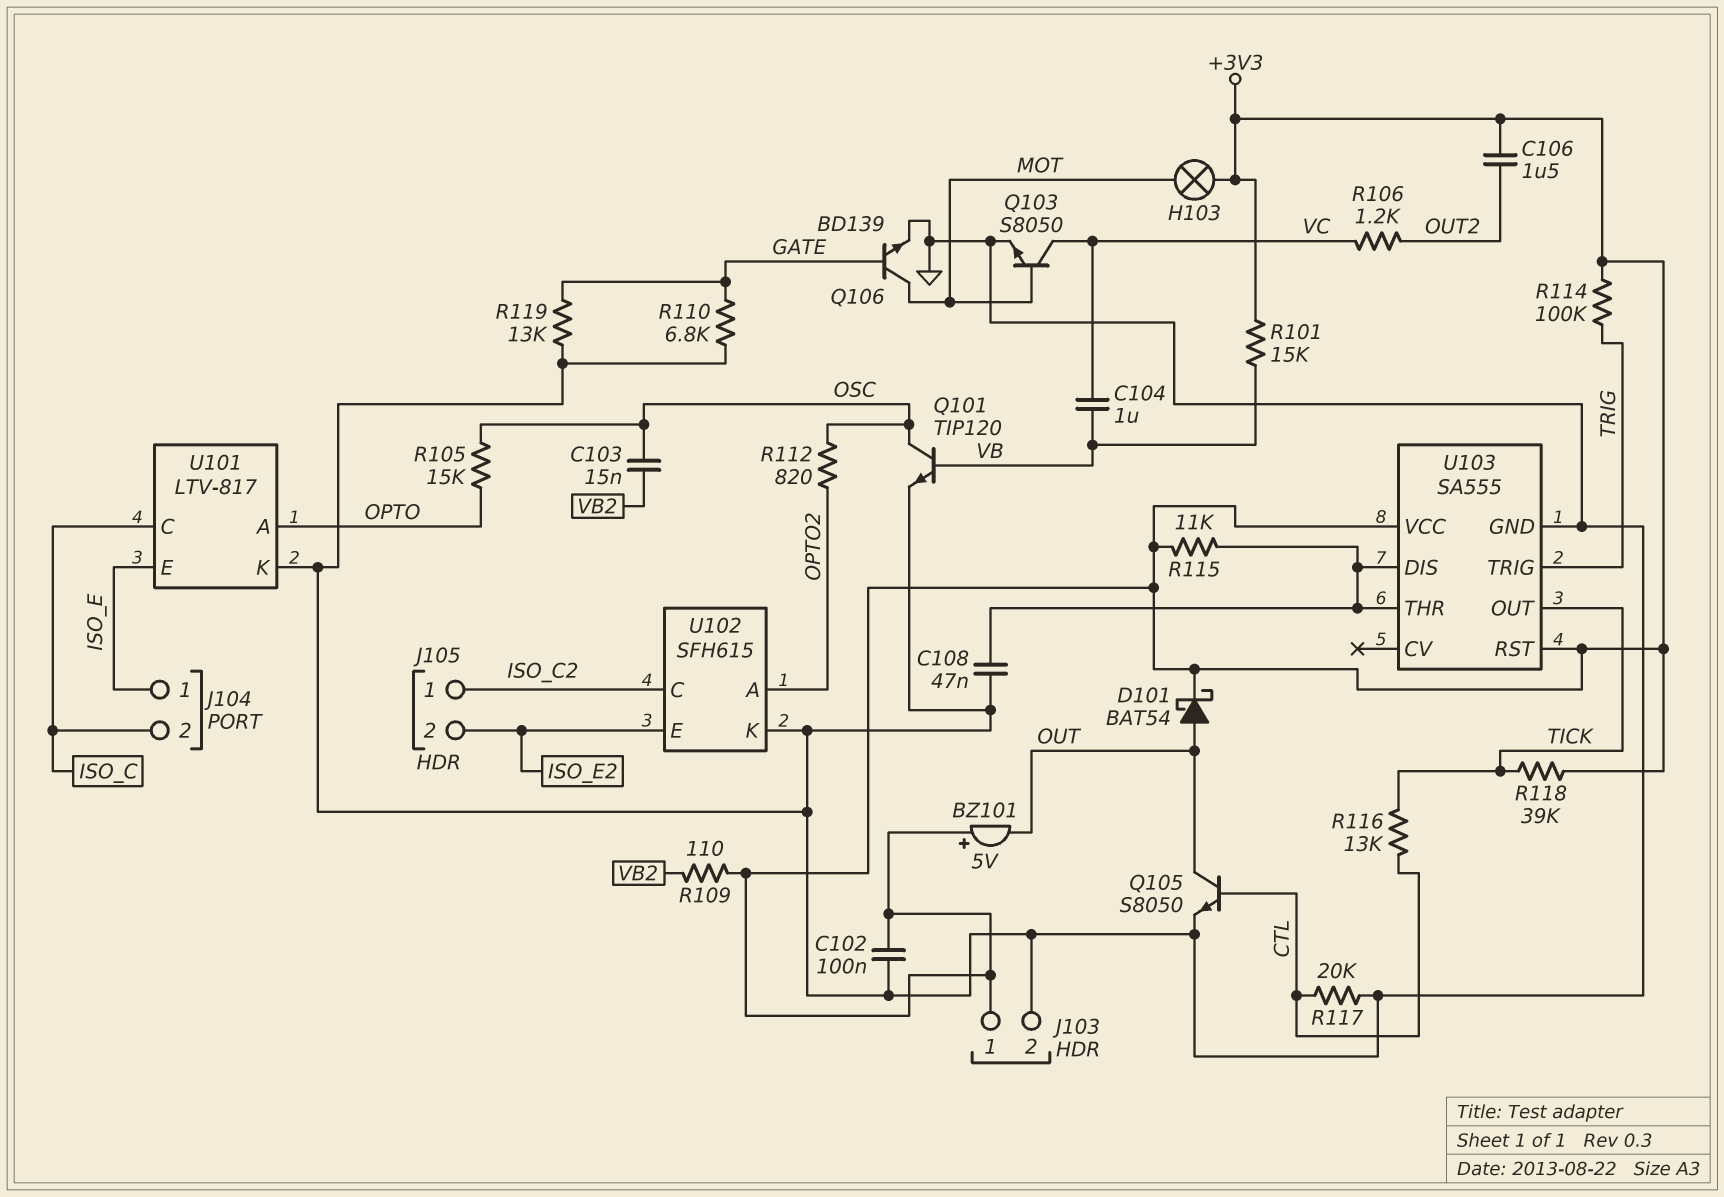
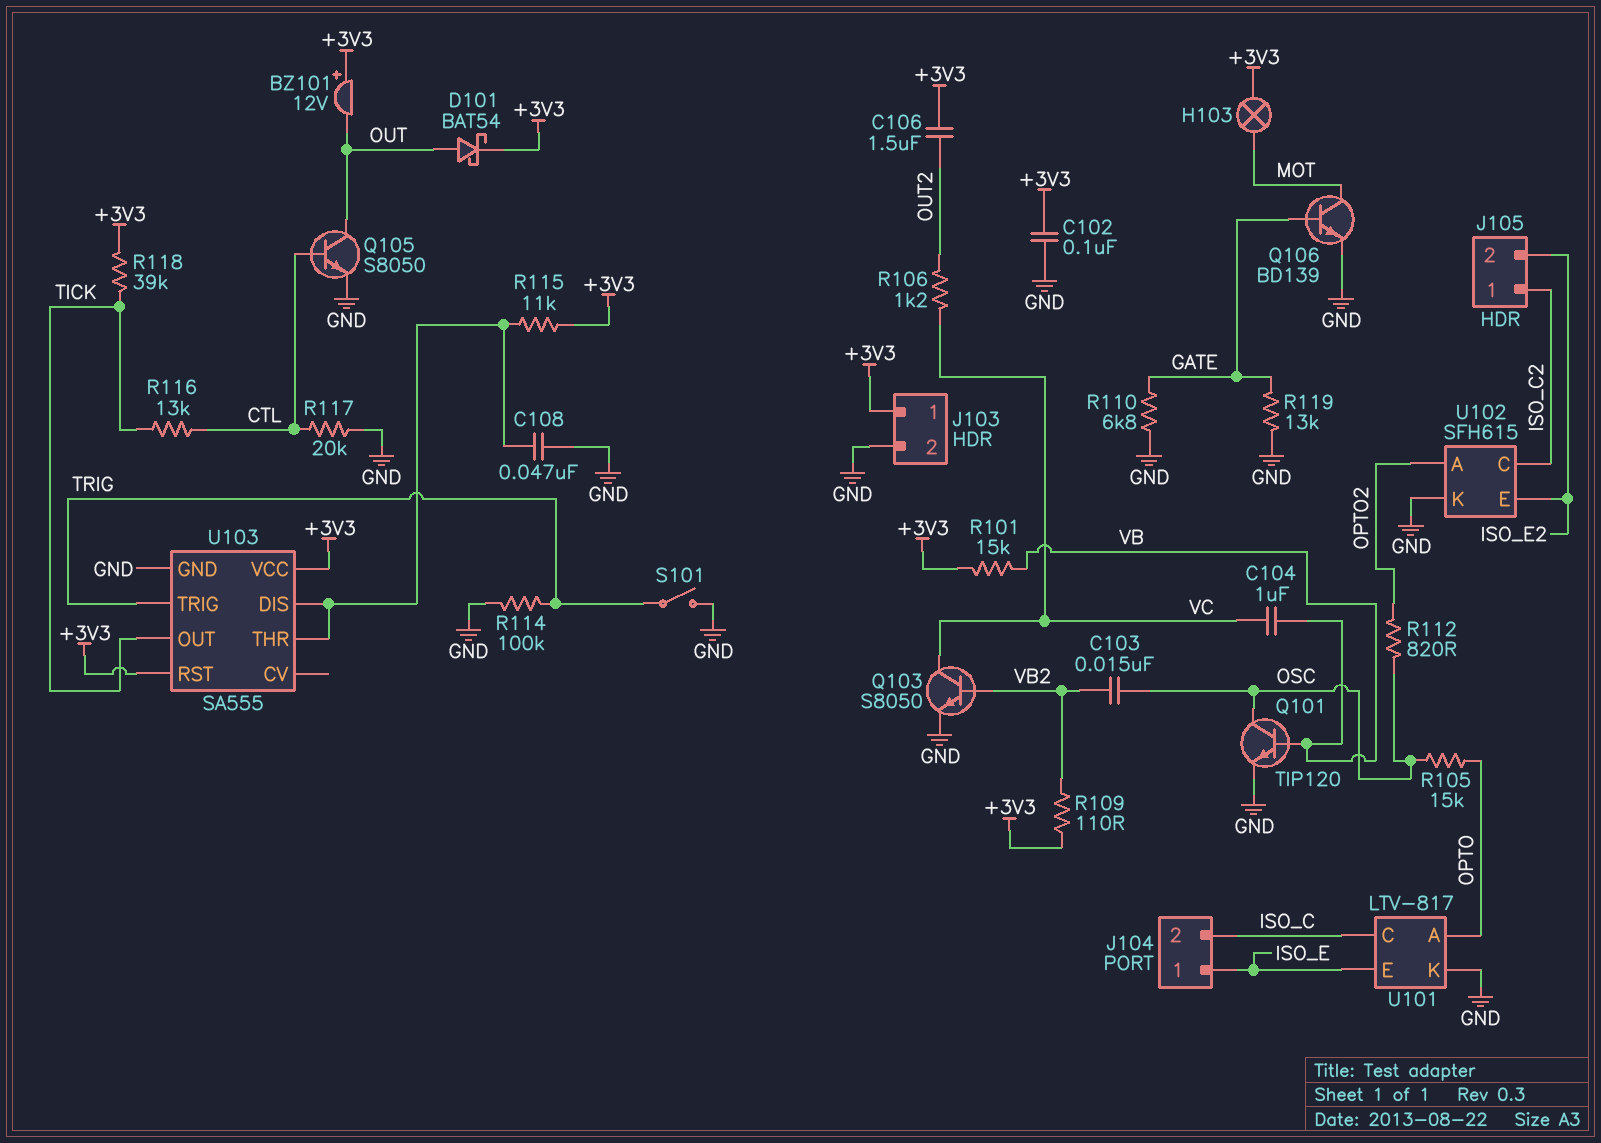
BZ101: buzzer 5V (plus +3V3, minus OUT) -> buzzer 12V (plus +3V3, minus OUT)
Q103: NPN S8050 (B MOT, C VC, E GND) -> NPN S8050 (B VB2, C VC, E GND)
R114: 100k (+3V3, TRIG) -> 100k (GND, TRIG)
S101: none -> switch (GND, TRIG)

